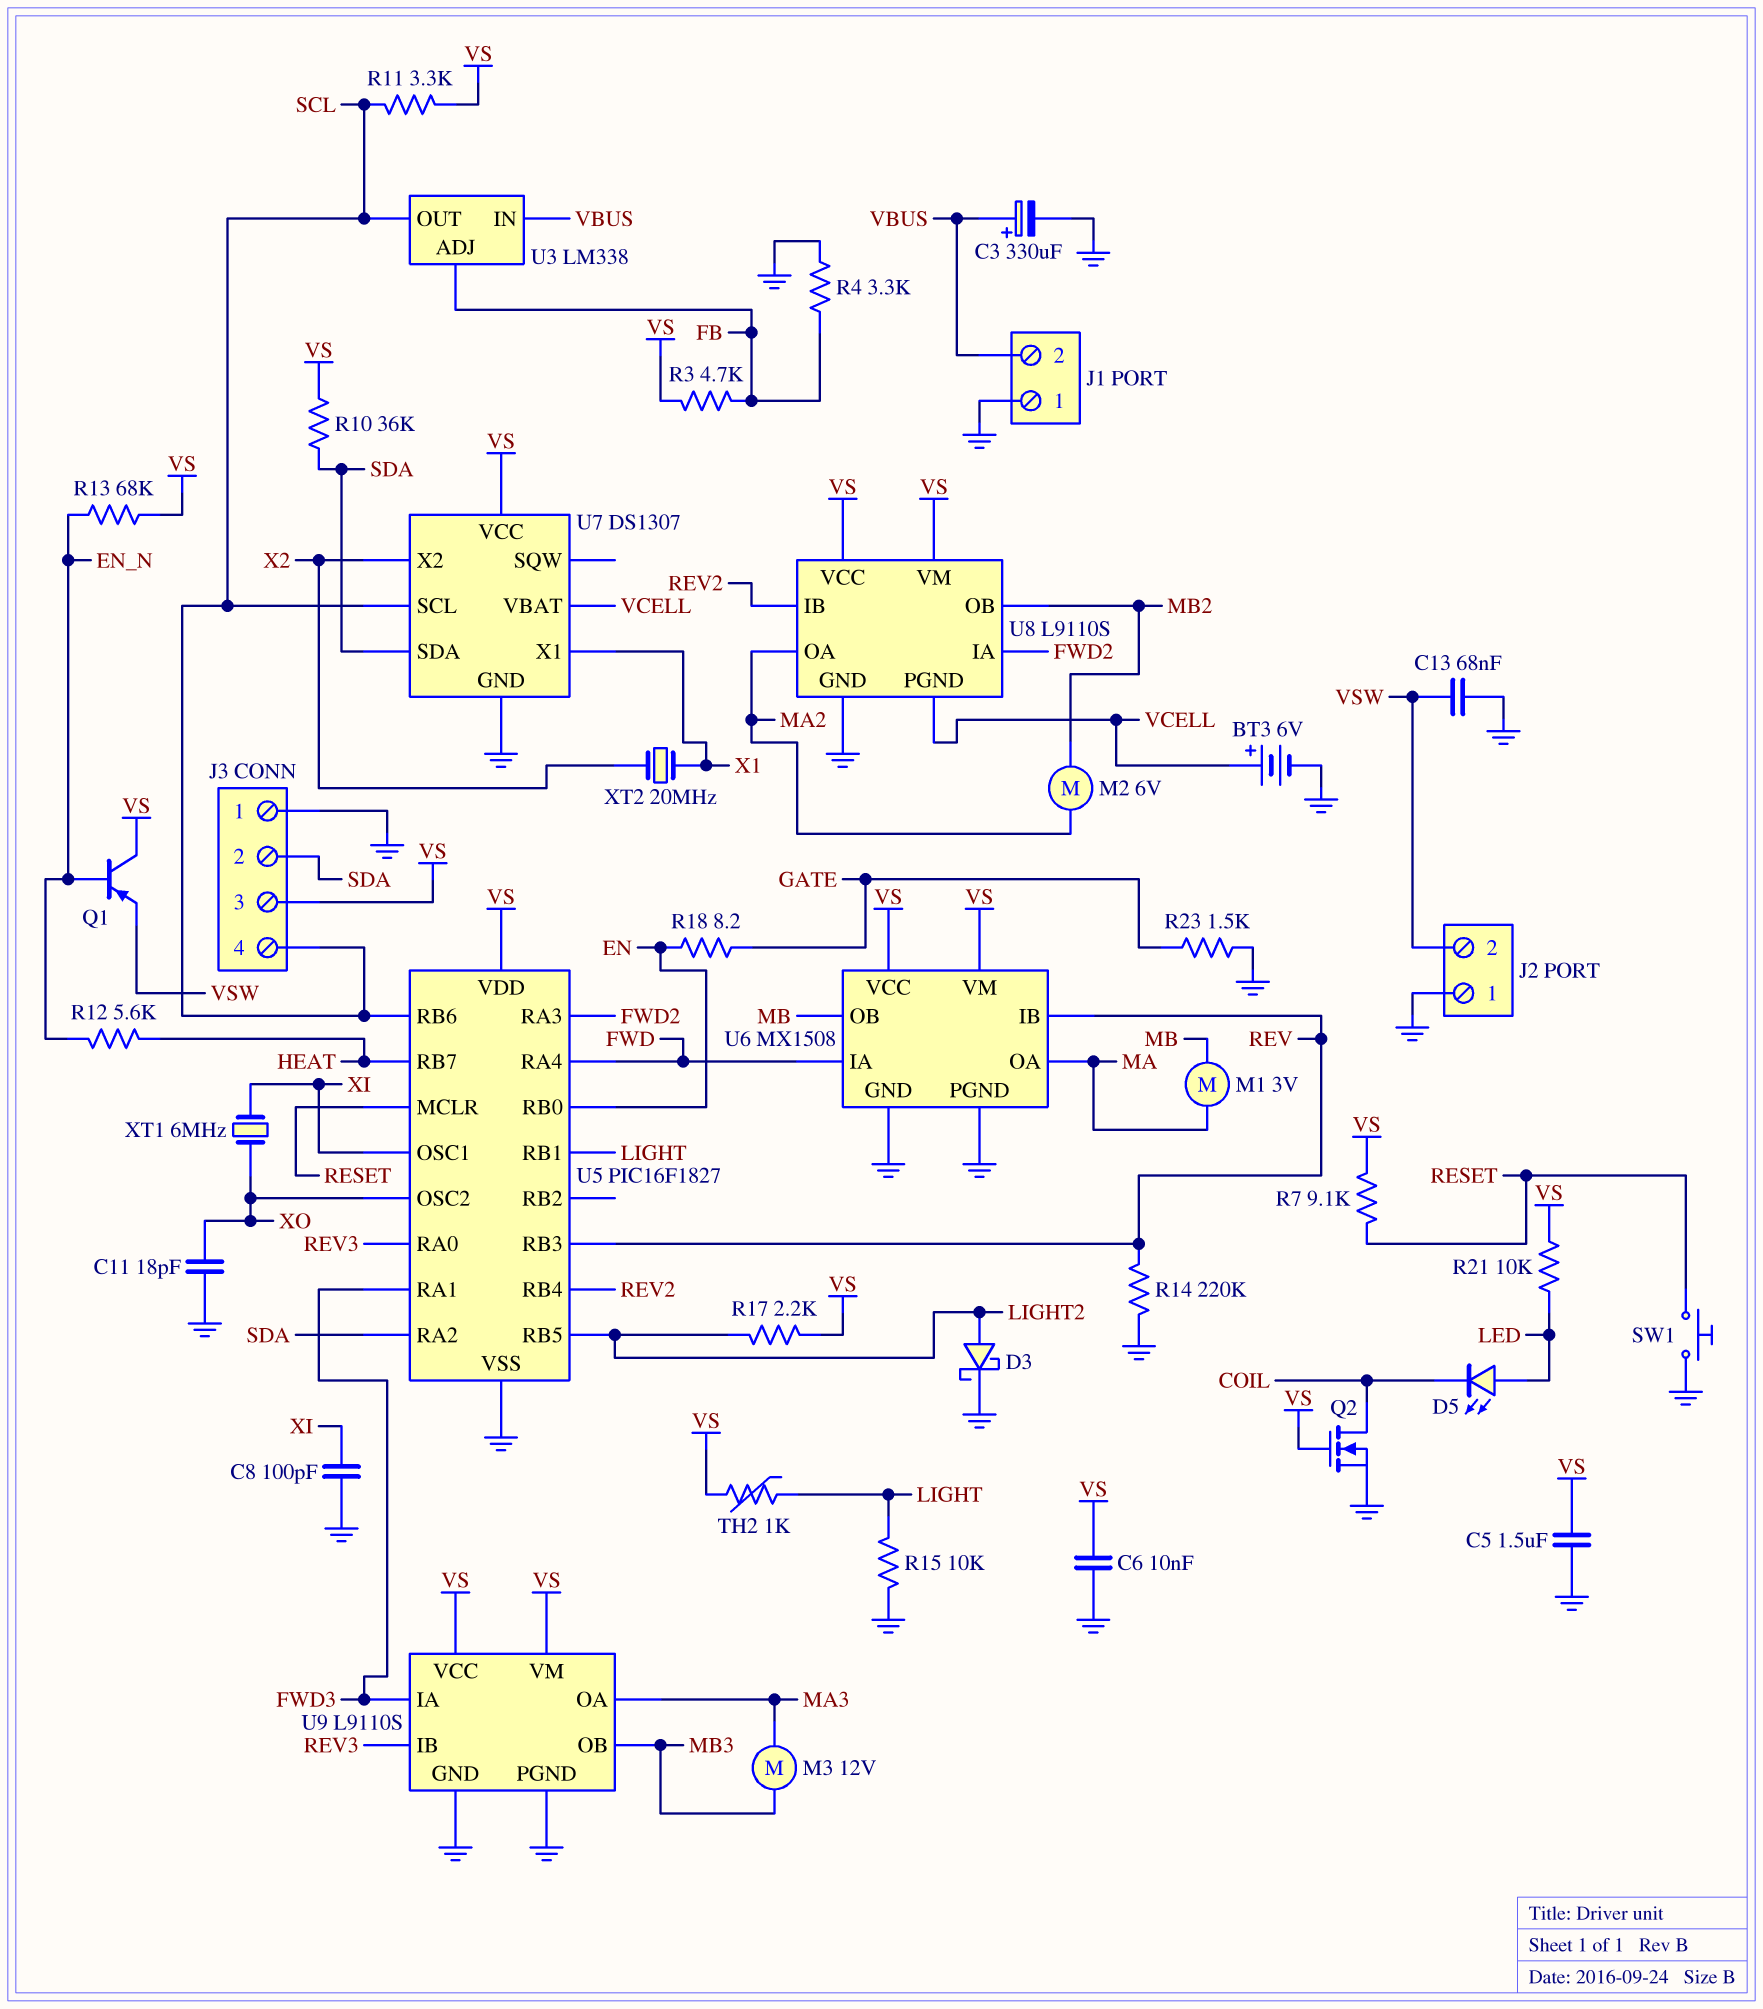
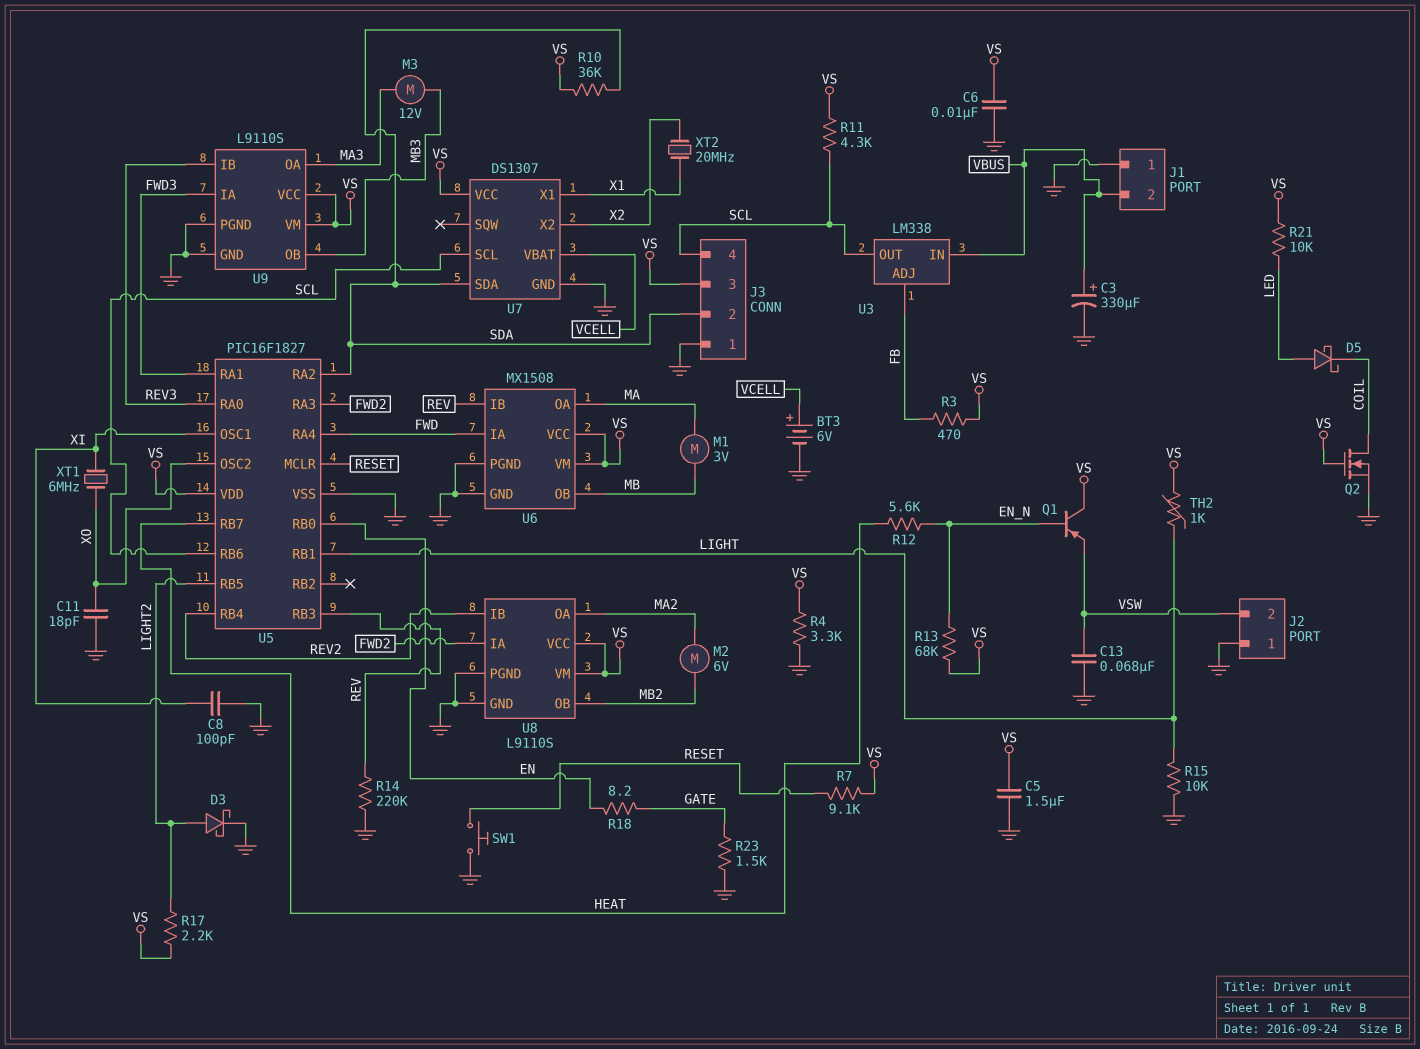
D5: LED (A LED, K COIL) -> schottky (A LED, K COIL)
R3: 4.7k (FB, VS) -> 470 (FB, VS)
R4: 3.3k (FB, GND) -> 3.3k (GND, VS)
R11: 3.3k (SCL, VS) -> 4.3k (SCL, VS)
U8 pin PGND: VCELL -> GND

